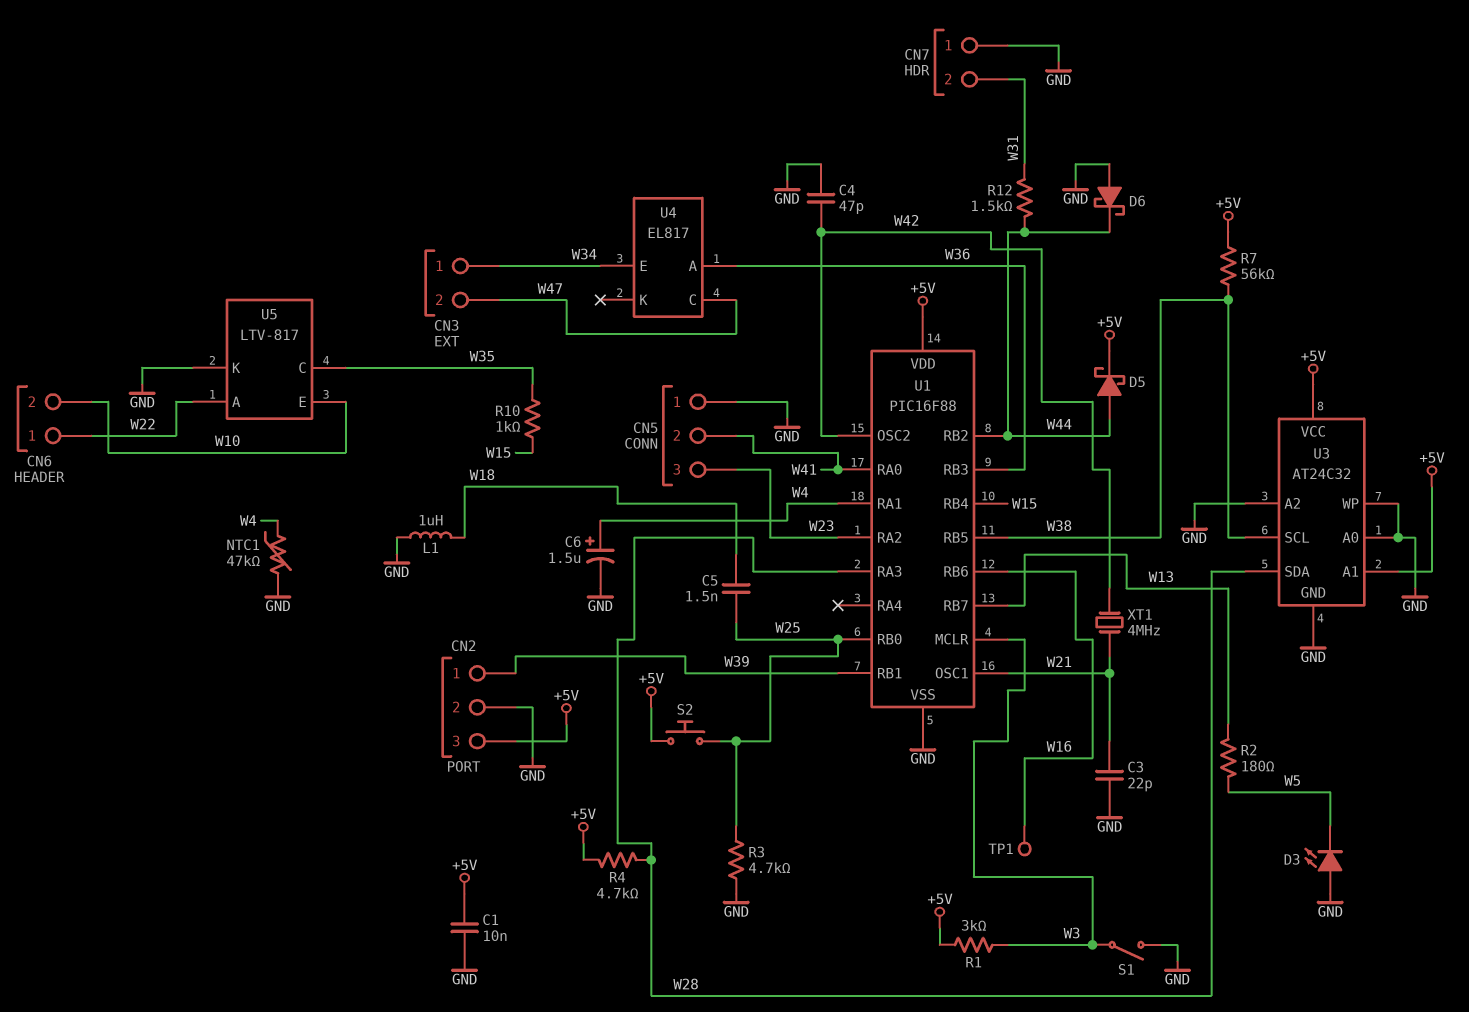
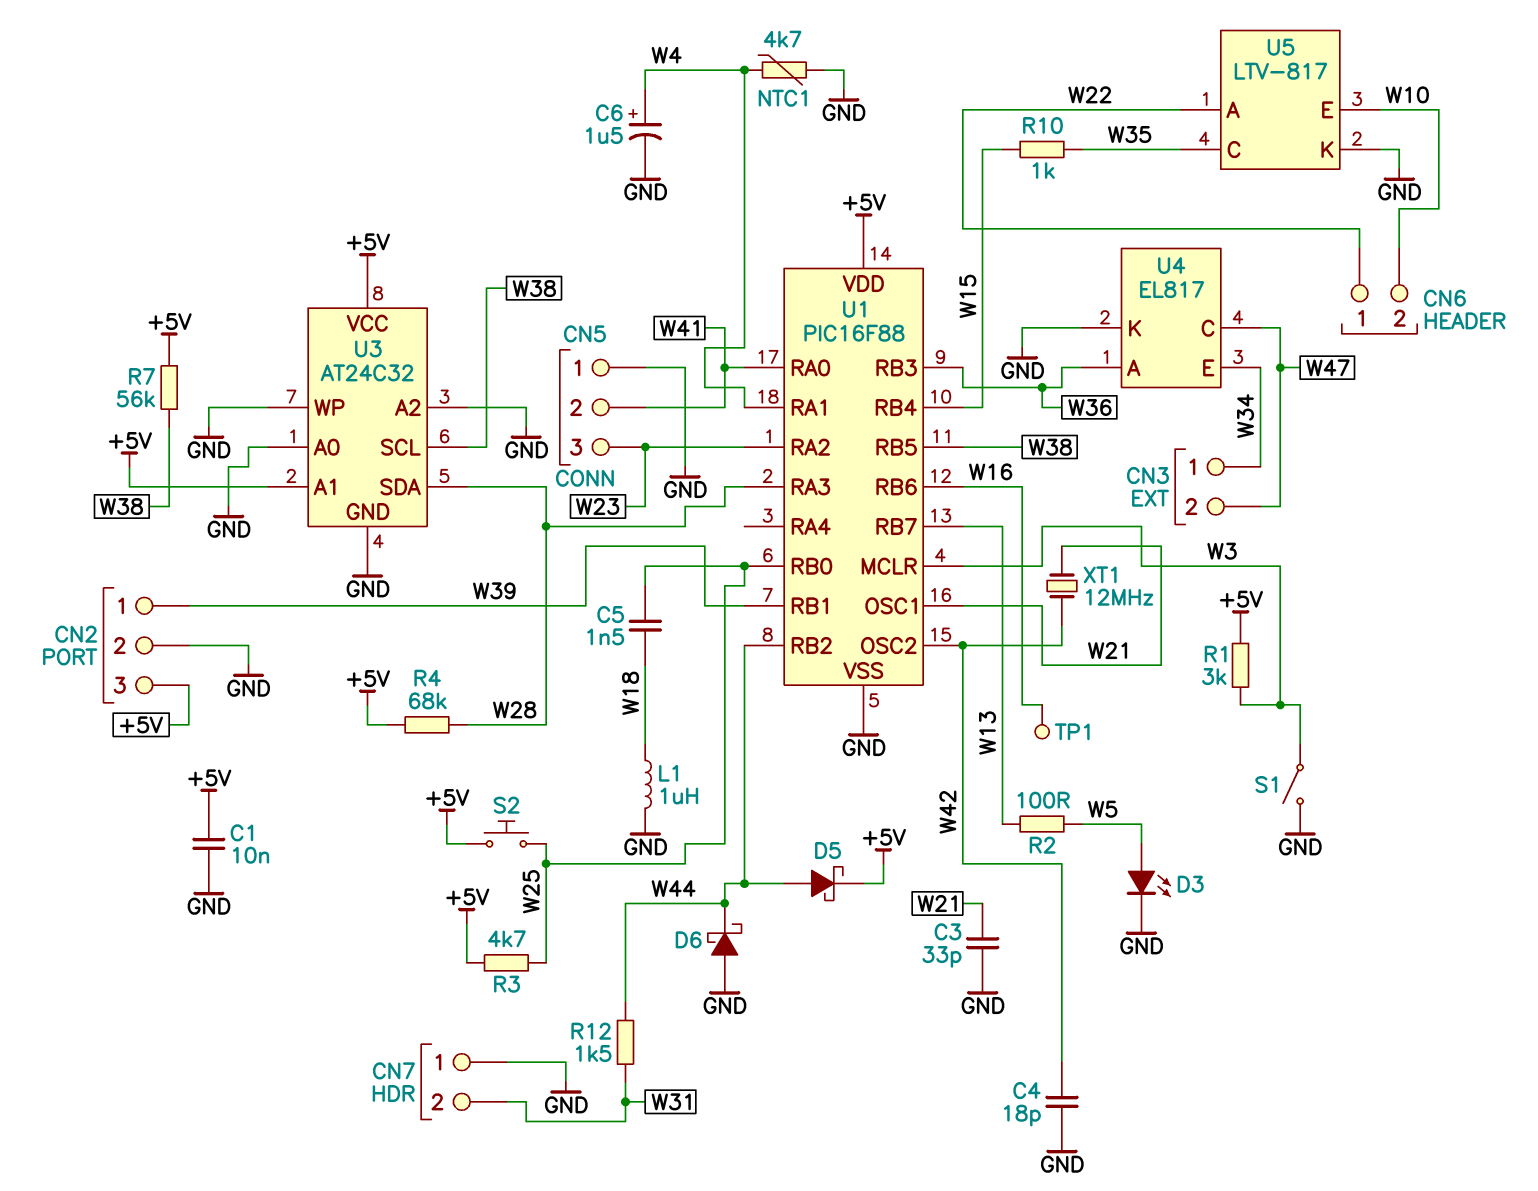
C3: 22pF (GND, W21) -> 33pF (GND, W21)
C4: 47pF (GND, W42) -> 18pF (GND, W42)
D3: LED (A GND, K W5) -> LED (A W5, K GND)
NTC1: 47k (GND, W4) -> 4.7k (GND, W4)
R2: 180 (W5, W13) -> 100 (W5, W13)
R3: 4.7k (GND, W25) -> 4.7k (+5V, W25)
R4: 4.7k (+5V, W28) -> 68k (+5V, W28)
U4 pin K: none -> GND
XT1: 4MHz (W21, W42) -> 12MHz (W21, W42)

